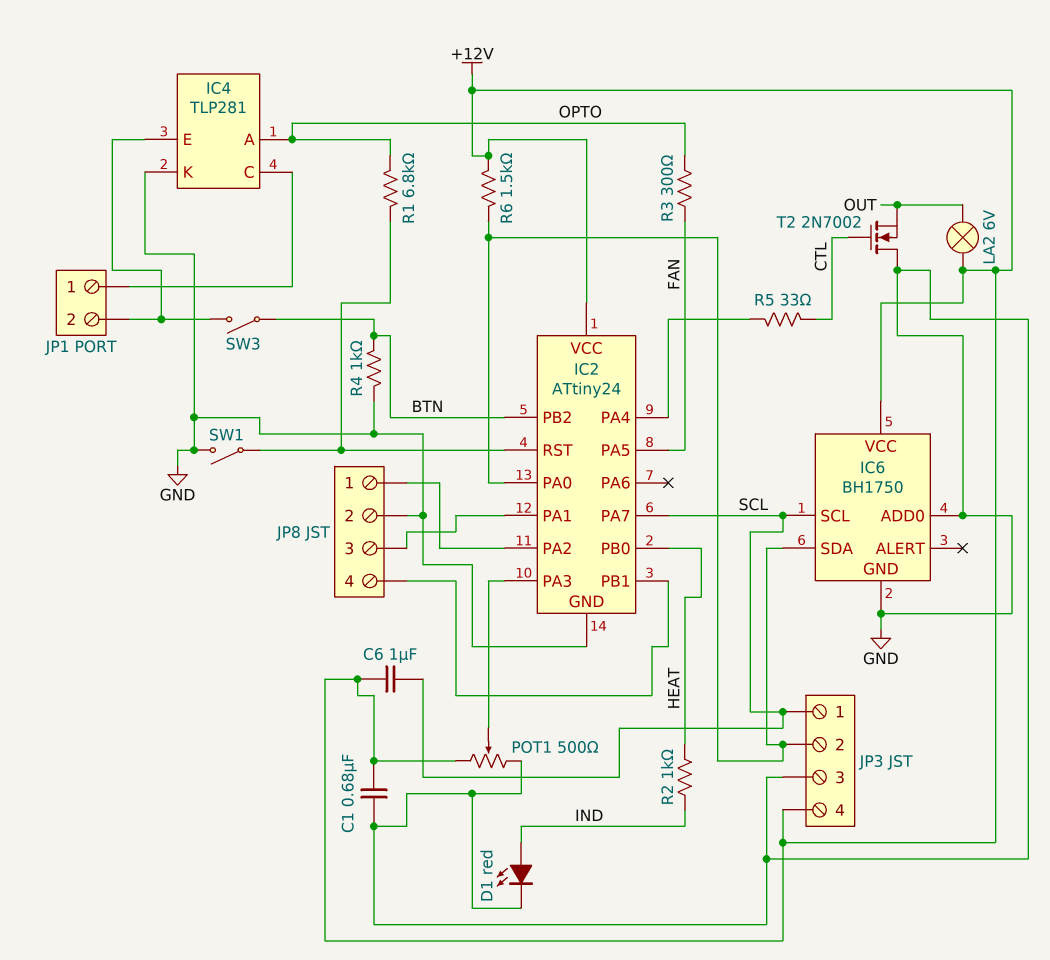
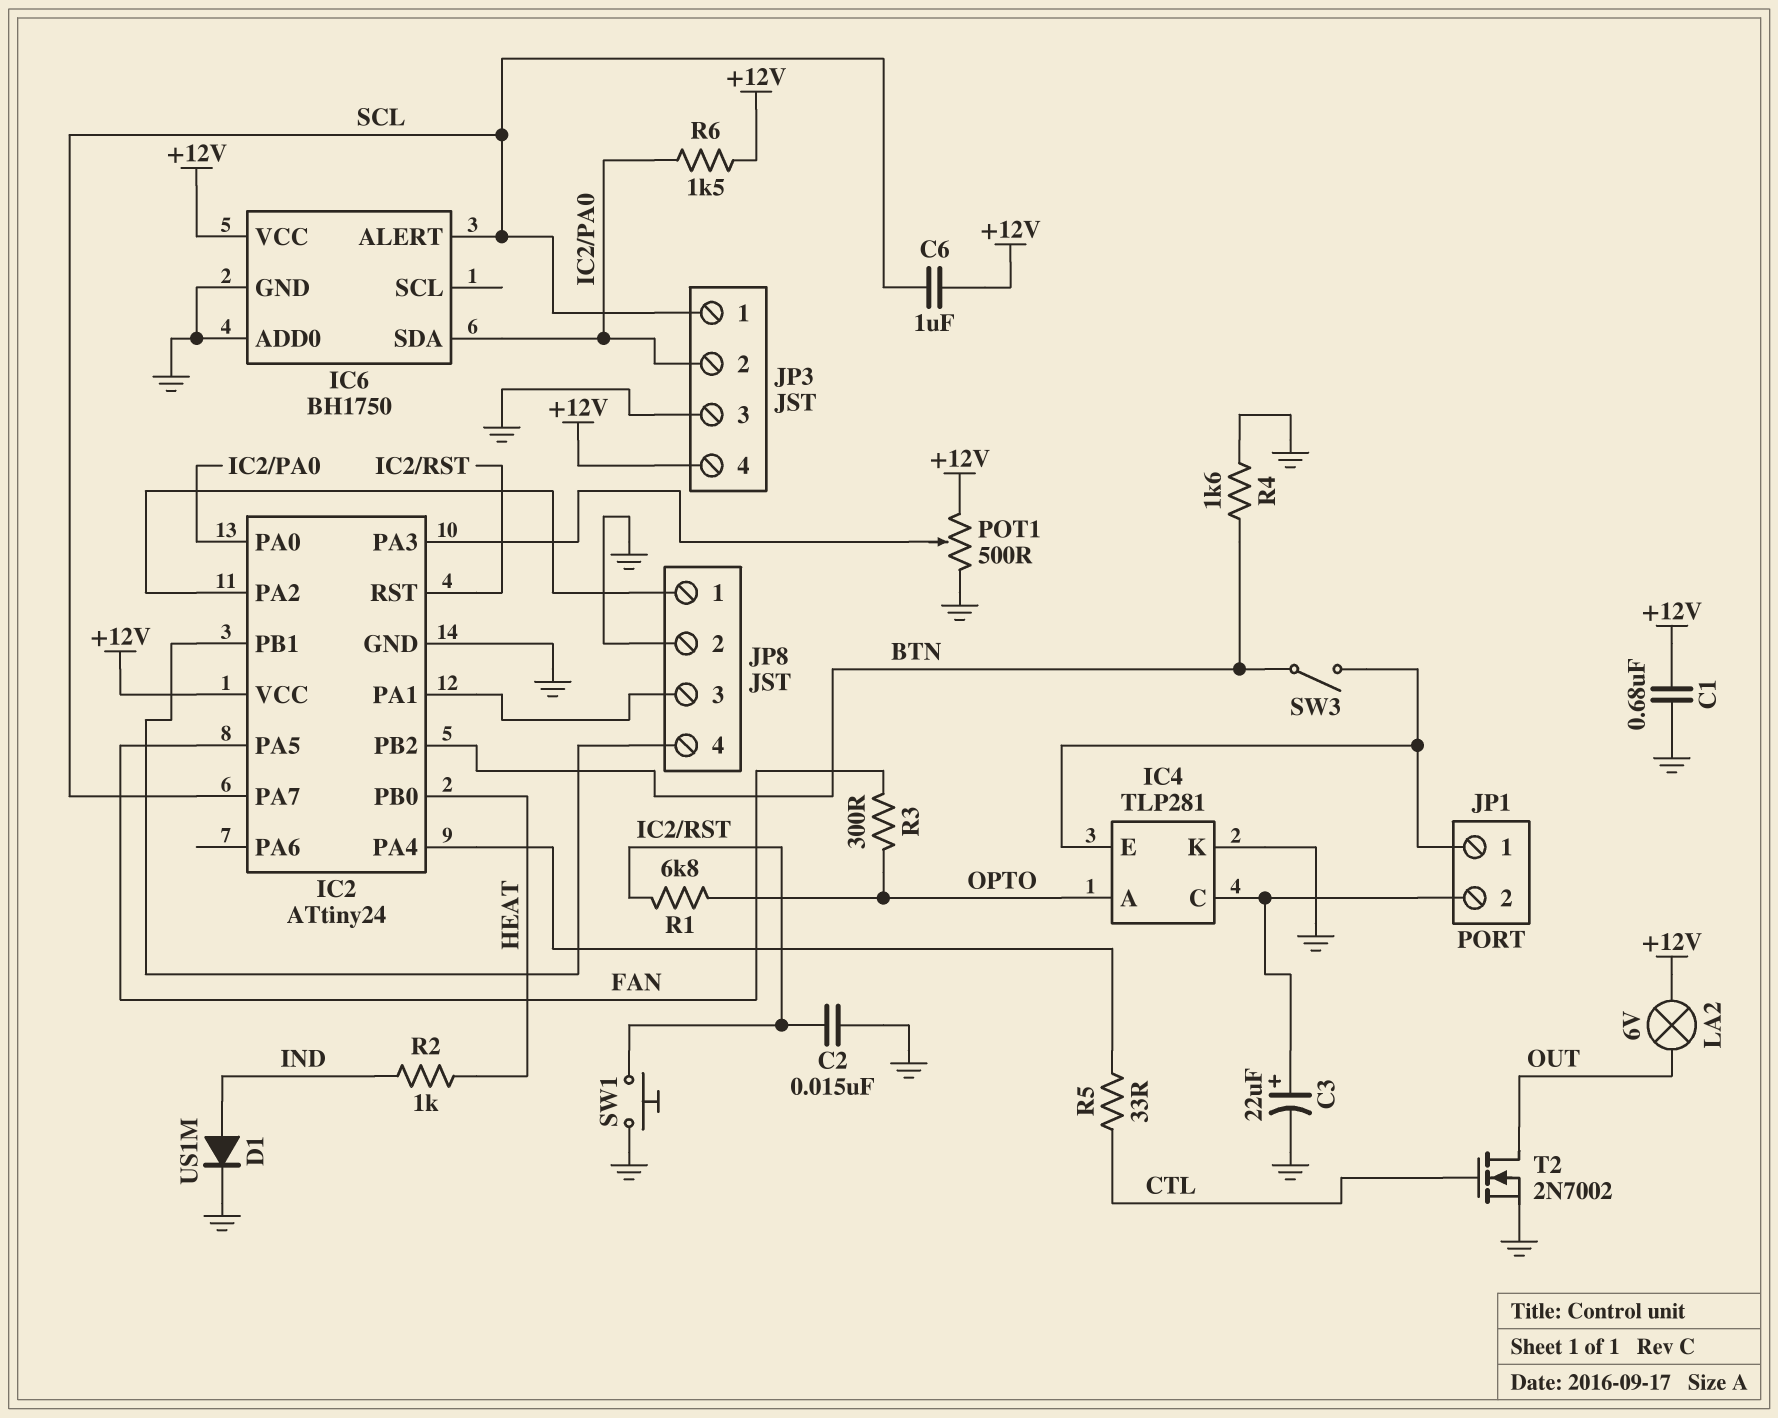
C2: none -> 15nF (GND, IC2/RST)
C3: none -> 22uF (plus IC4/C, minus GND)
D1: LED red (A IND, K GND) -> diode US1M (A IND, K GND)
IC6 pin ALERT: none -> SCL
IC6 pin SCL: SCL -> none
JP1 pin 1: IC4/C -> IC4/E
JP1 pin 2: IC4/E -> IC4/C
R4: 1k (BTN, GND) -> 1.6k (BTN, GND)
SW1: switch (GND, IC2/RST) -> button (GND, IC2/RST)
T2: NMOS 2N7002 (G CTL, D GND, S OUT) -> NMOS 2N7002 (G CTL, D OUT, S GND)

